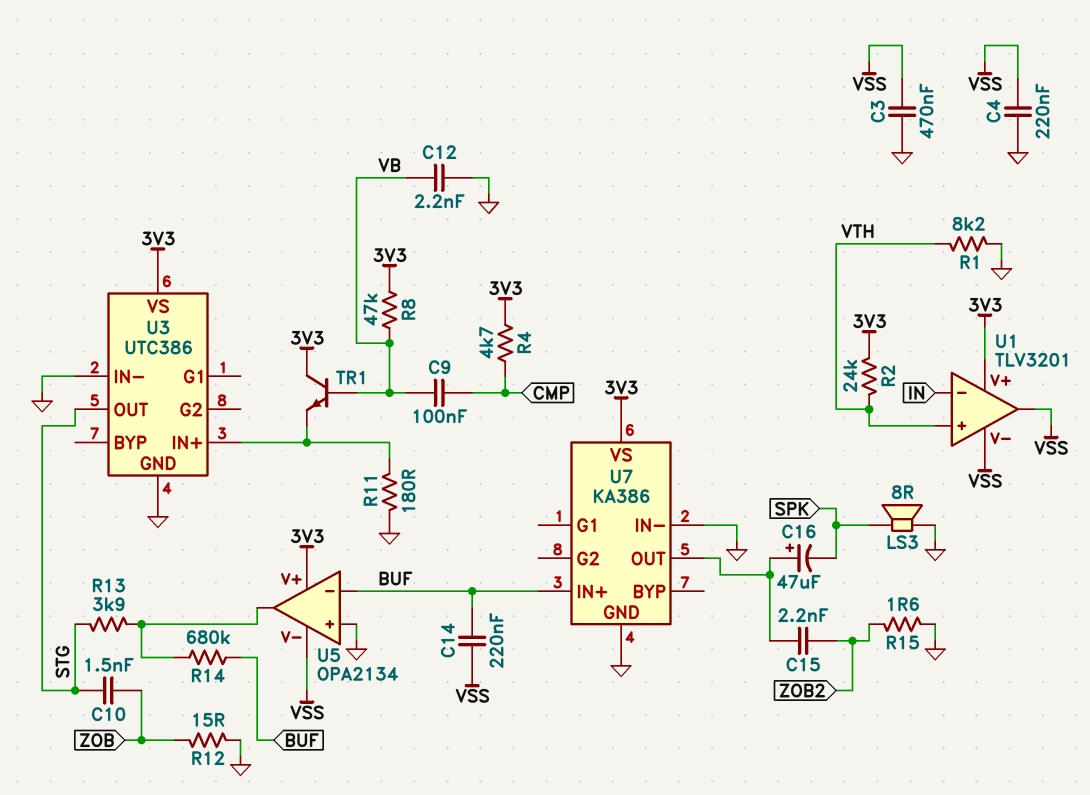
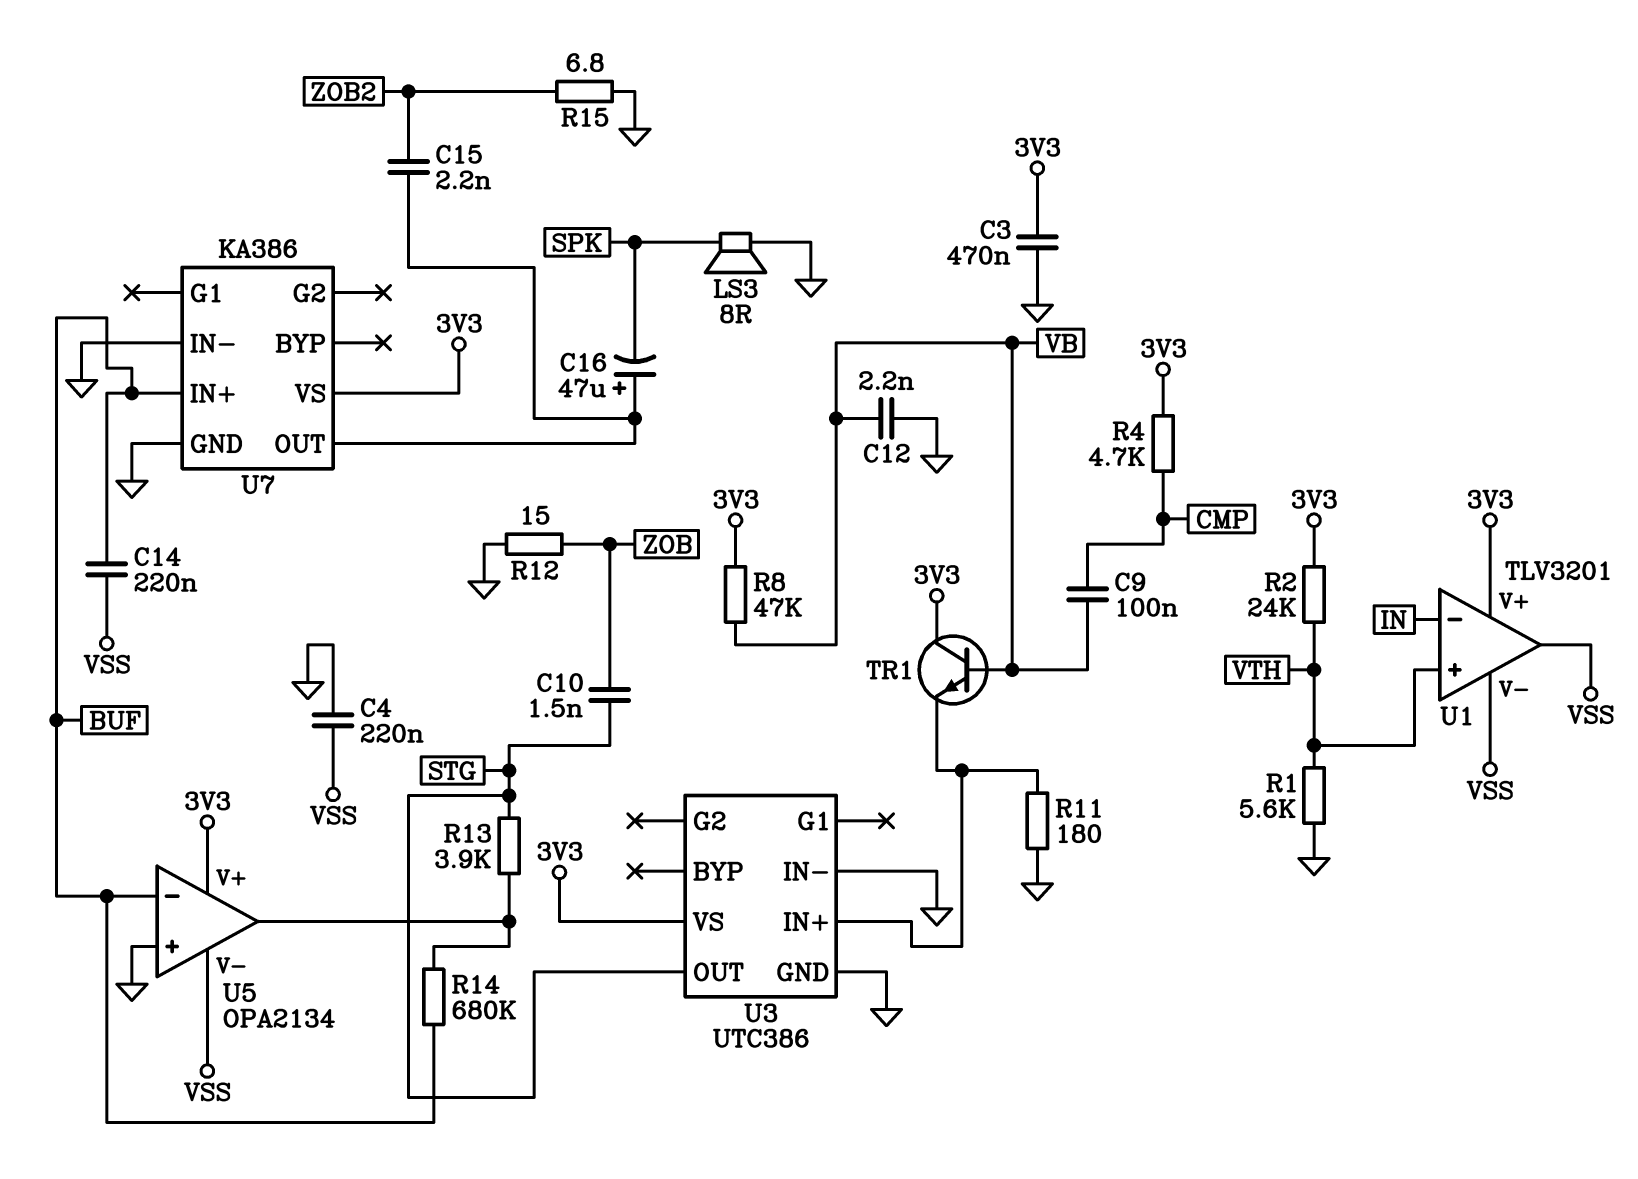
C3: 470nF (GND, VSS) -> 470nF (3V3, GND)
R1: 8.2k (GND, VTH) -> 5.6k (GND, VTH)
R15: 1.6 (GND, ZOB2) -> 6.8 (GND, ZOB2)

